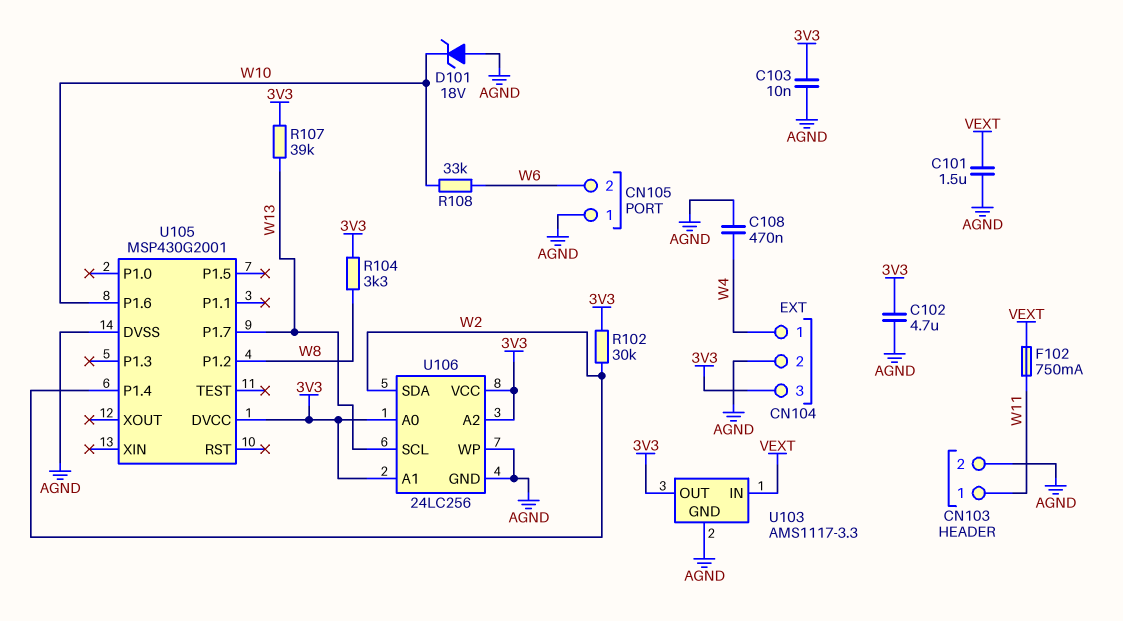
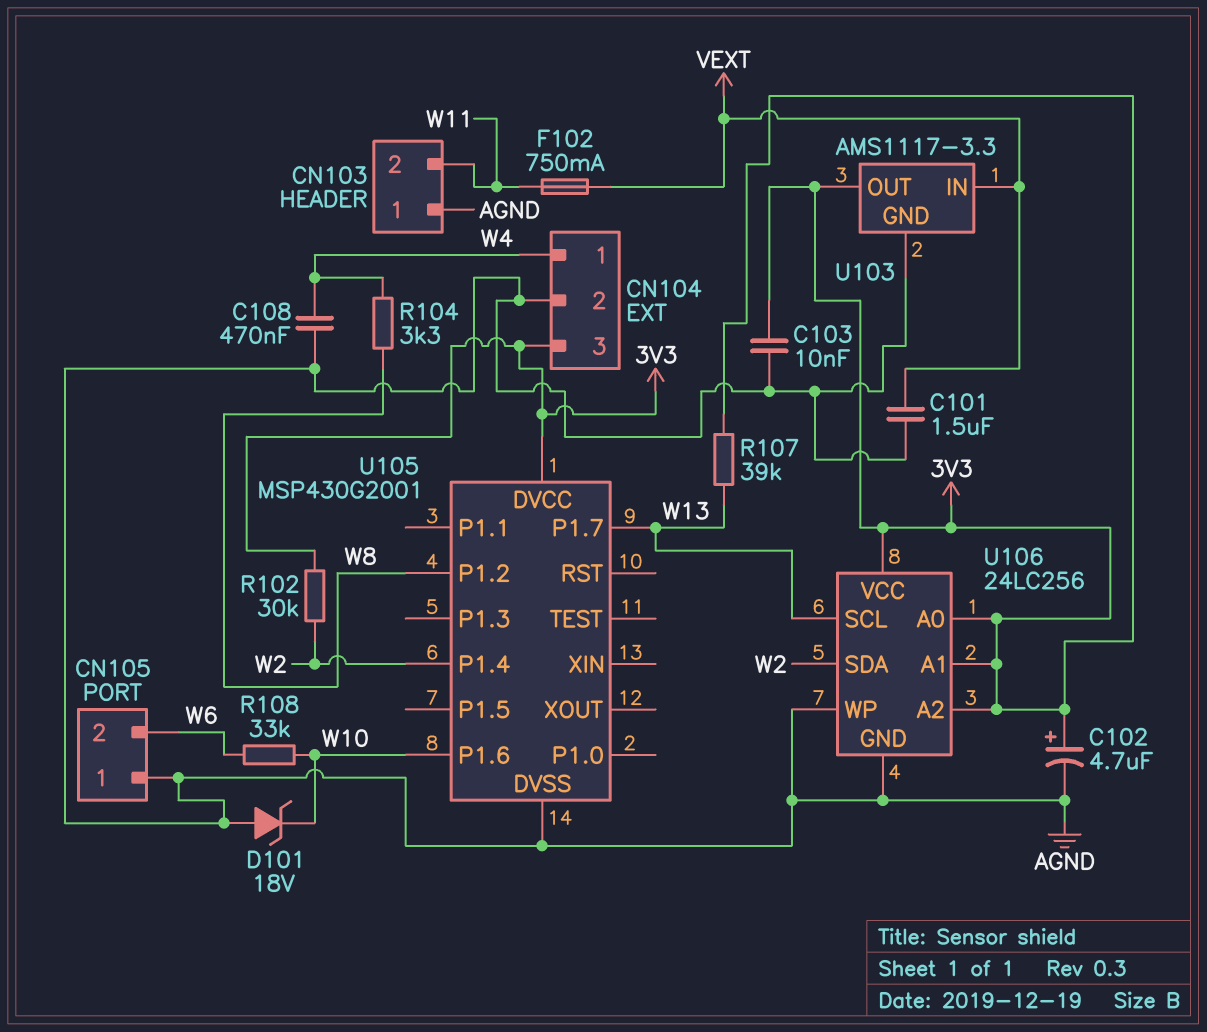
C102: 4.7uF (3V3, AGND) -> 4.7uF (plus 3V3, minus AGND)
CN103 pin 1: W11 -> AGND
CN103 pin 2: AGND -> W11
R104: 3.3k (3V3, W8) -> 3.3k (W4, W8)

